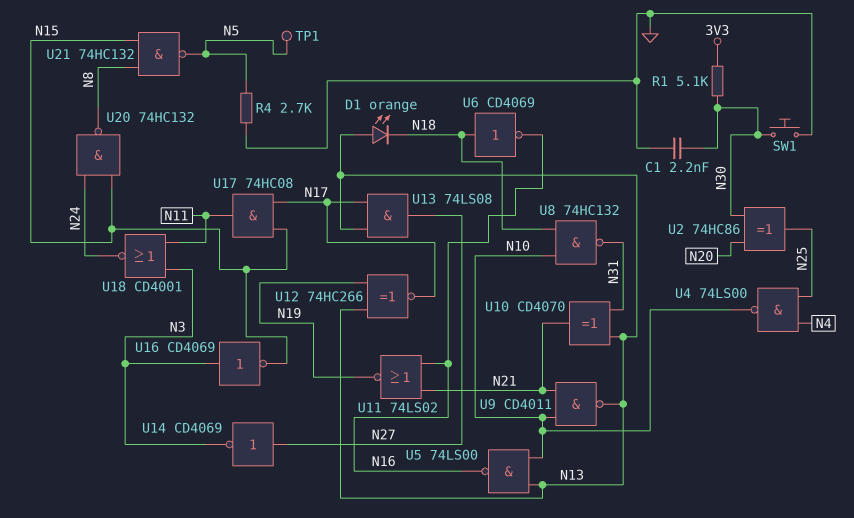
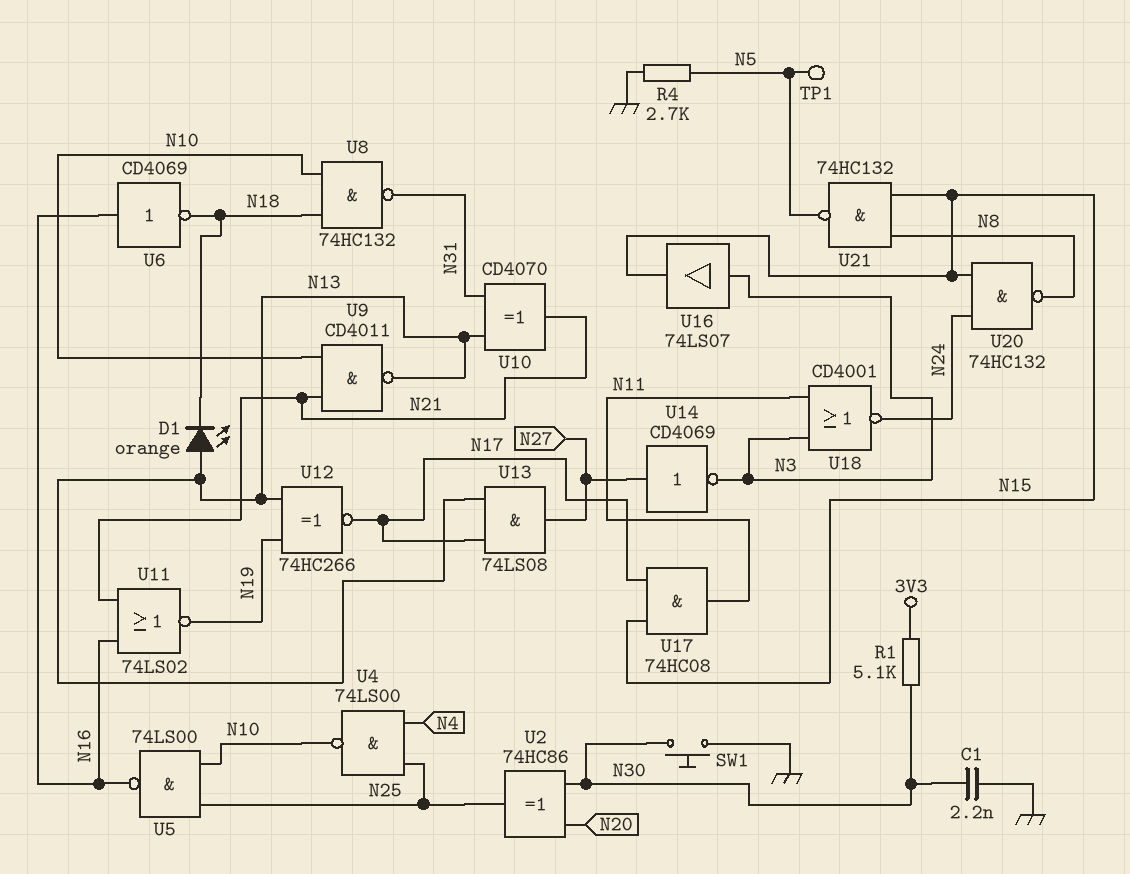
U5: NAND 74LS00 (in N10, in N13, out N16) -> NAND 74LS00 (in N10, in N25, out N16)
U6: NOT CD4069 (in N18, out N16) -> NOT CD4069 (in N16, out N18)
U16: NOT CD4069 (in N3, out N15) -> buffer 74LS07 (in N3, out N15)

